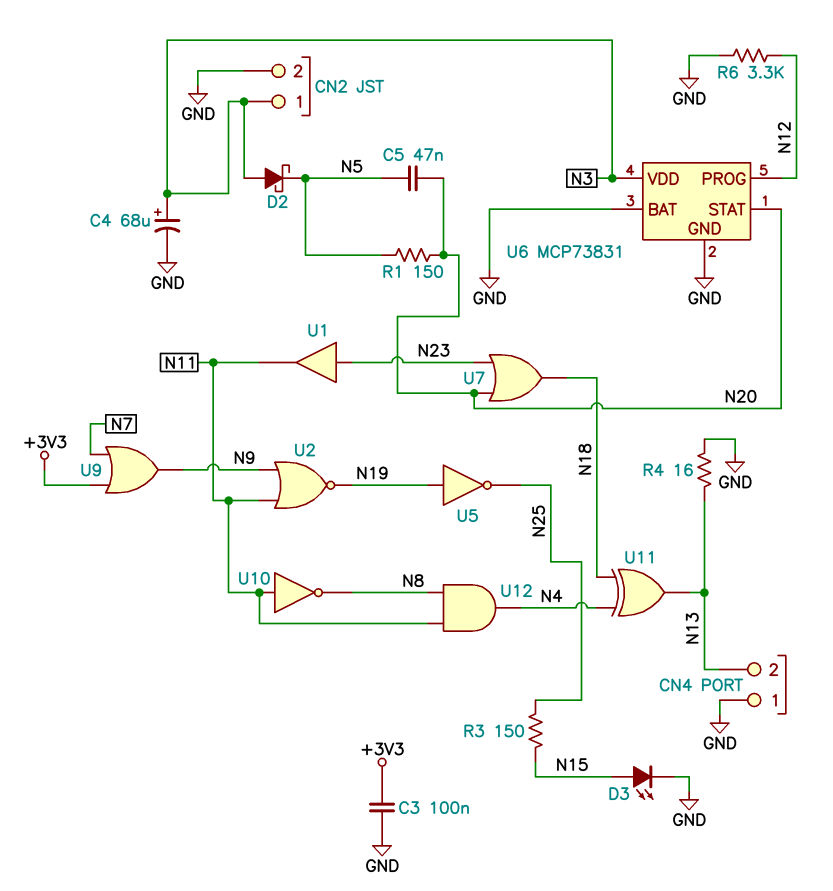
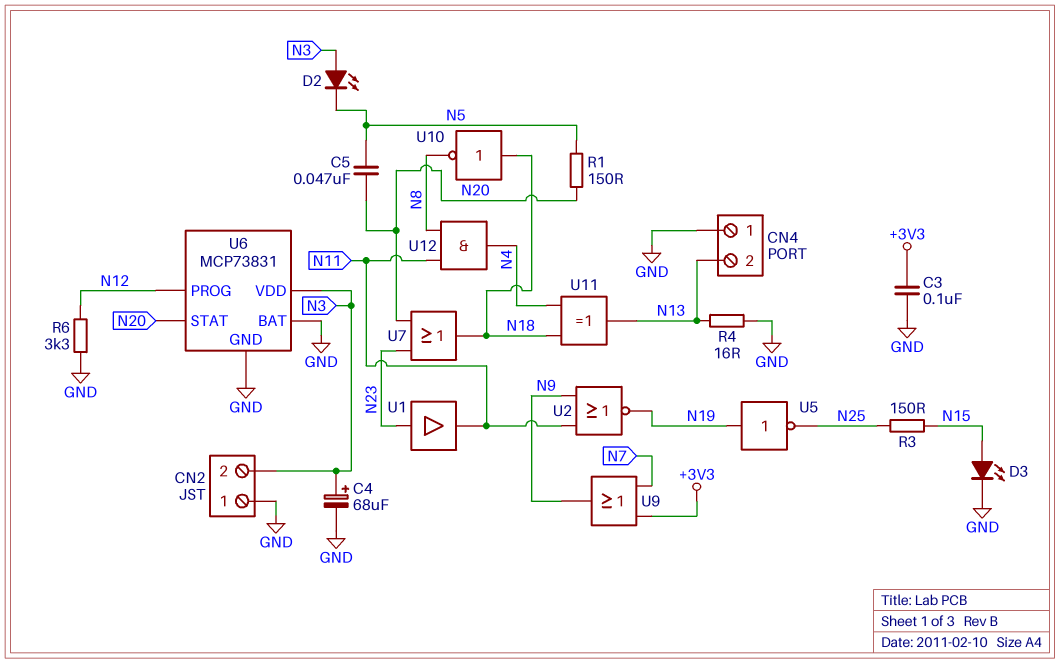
CN2 pin 1: N3 -> GND
CN2 pin 2: GND -> N3
D2: schottky (A N3, K N5) -> LED (A N3, K N5)
U10: NOT (in N11, out N8) -> NOT (in N18, out N8)

